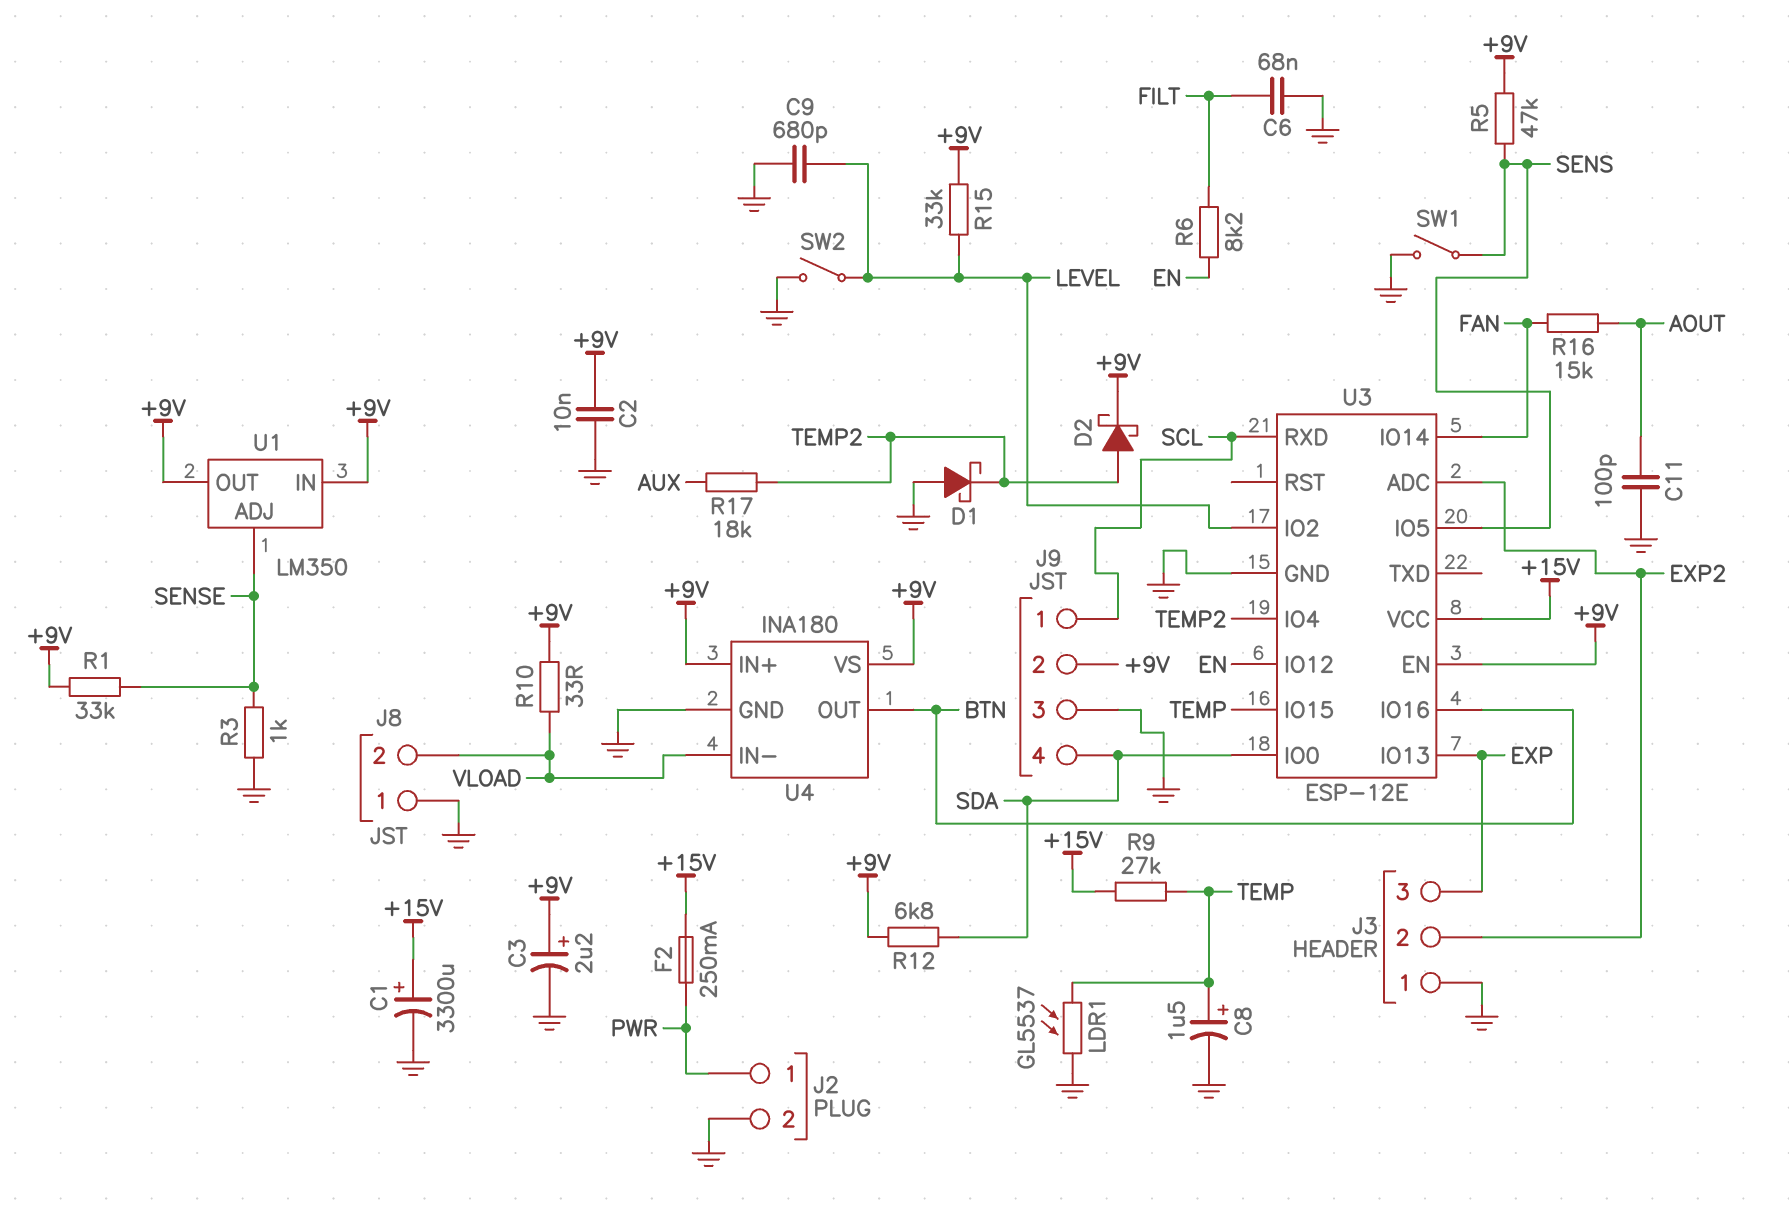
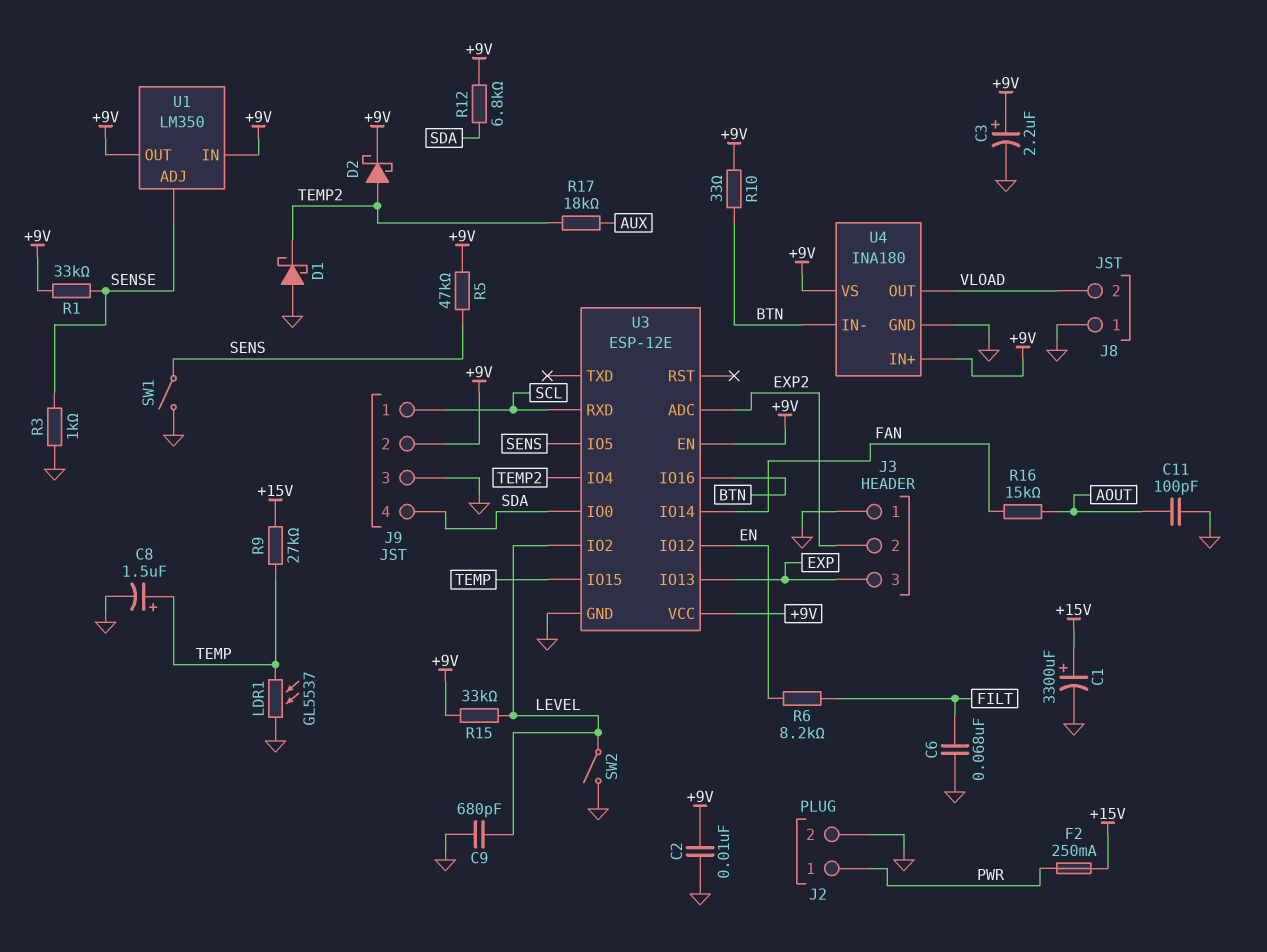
R10: 33 (+9V, VLOAD) -> 33 (+9V, BTN)
U3 pin VCC: +15V -> +9V
U4 pin IN-: VLOAD -> BTN
U4 pin OUT: BTN -> VLOAD

